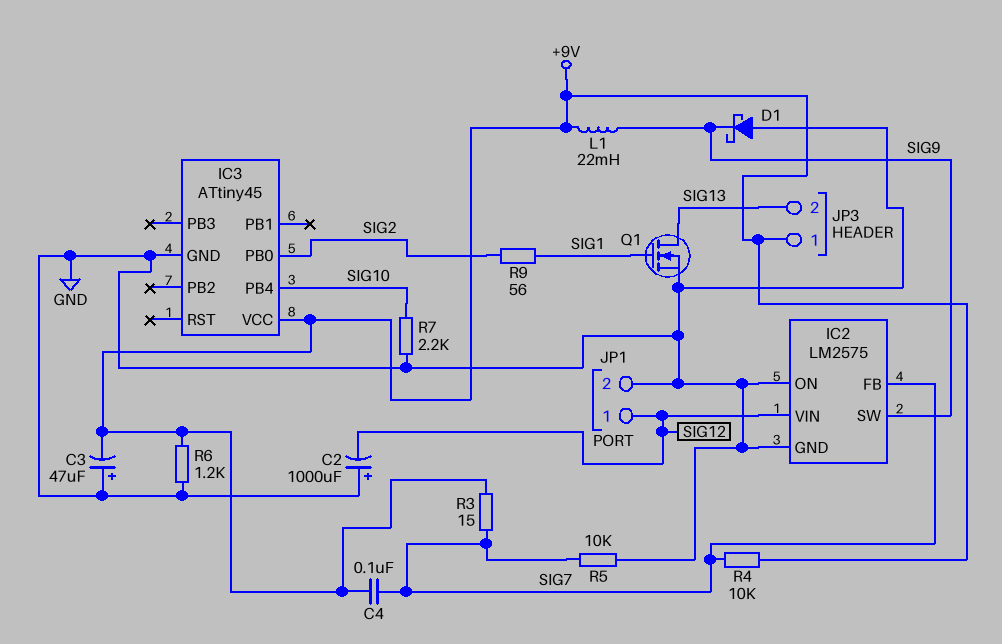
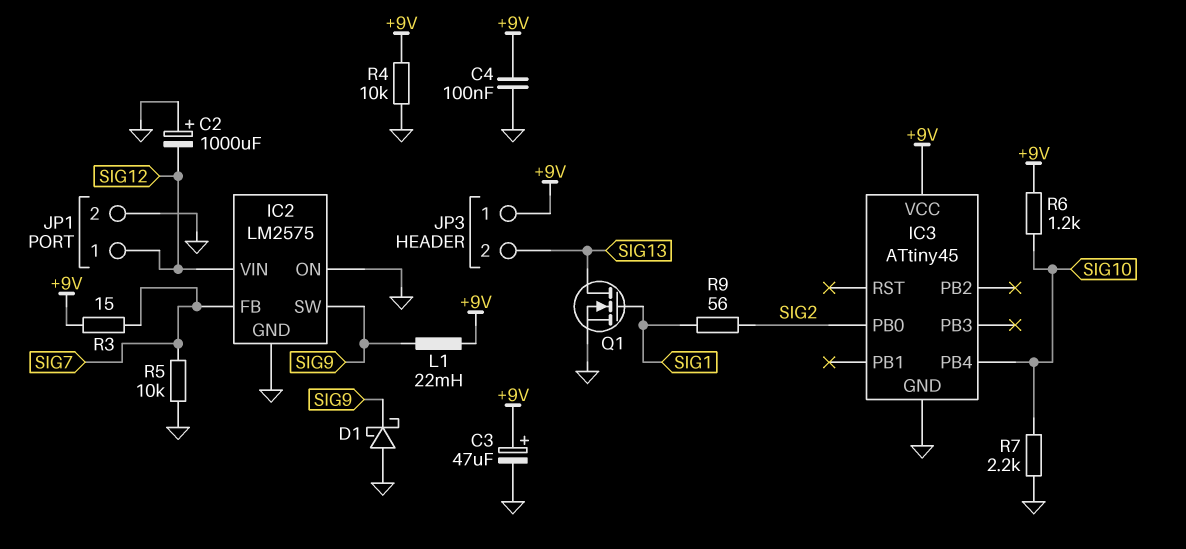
C3: 47uF (plus GND, minus +9V) -> 47uF (plus +9V, minus GND)
C4: 100nF (+9V, SIG7) -> 100nF (+9V, GND)
R4: 10k (+9V, SIG7) -> 10k (+9V, GND)
R6: 1.2k (+9V, GND) -> 1.2k (+9V, SIG10)

